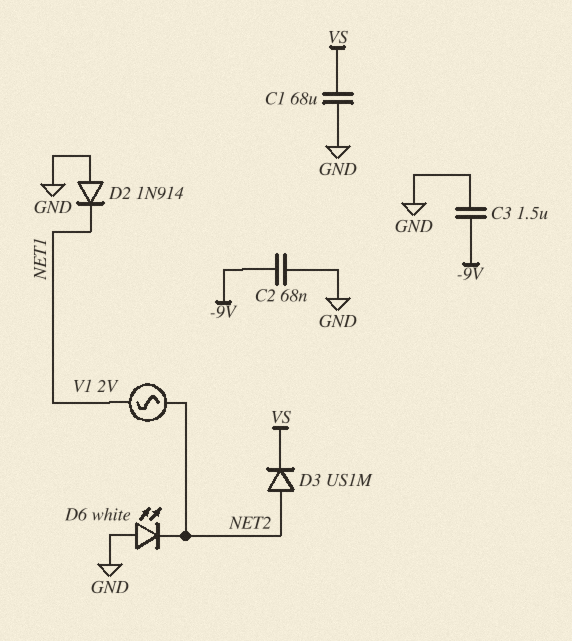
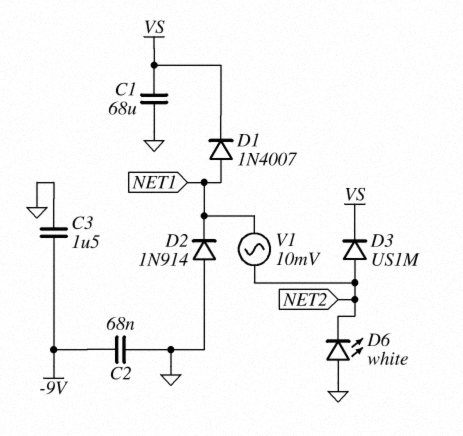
D1: none -> diode 1N4007 (A NET1, K VS)
V1: AC 2V (NET1, NET2) -> AC 10mV (NET1, NET2)

